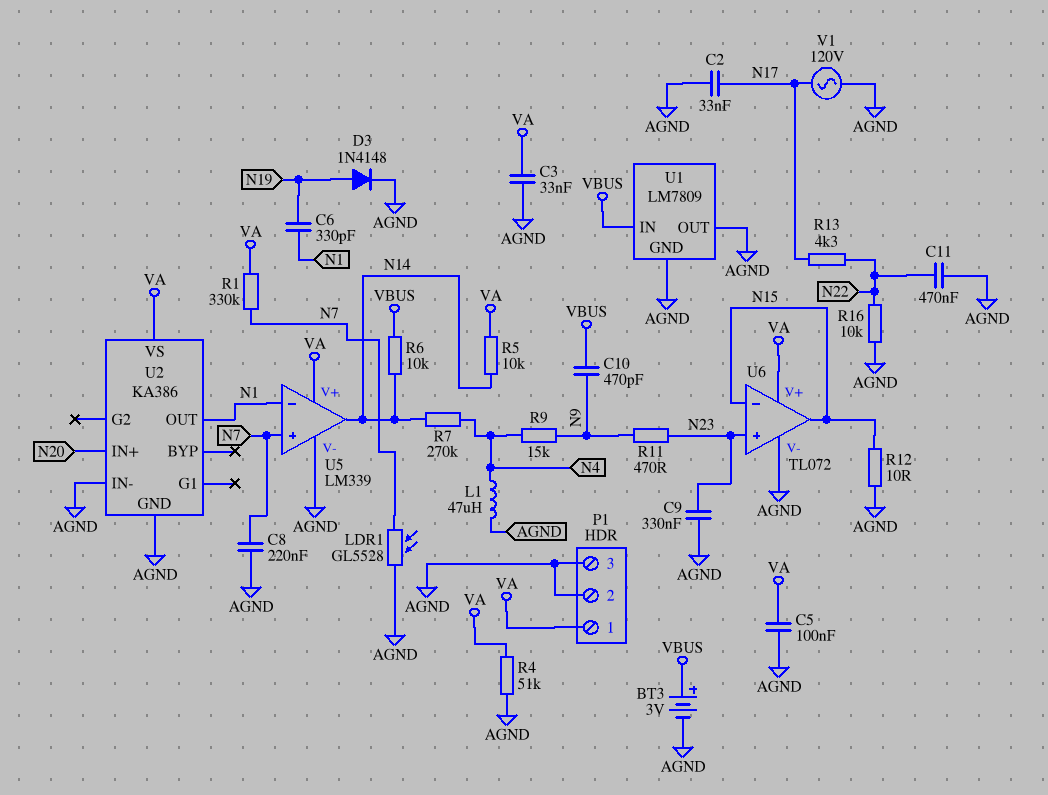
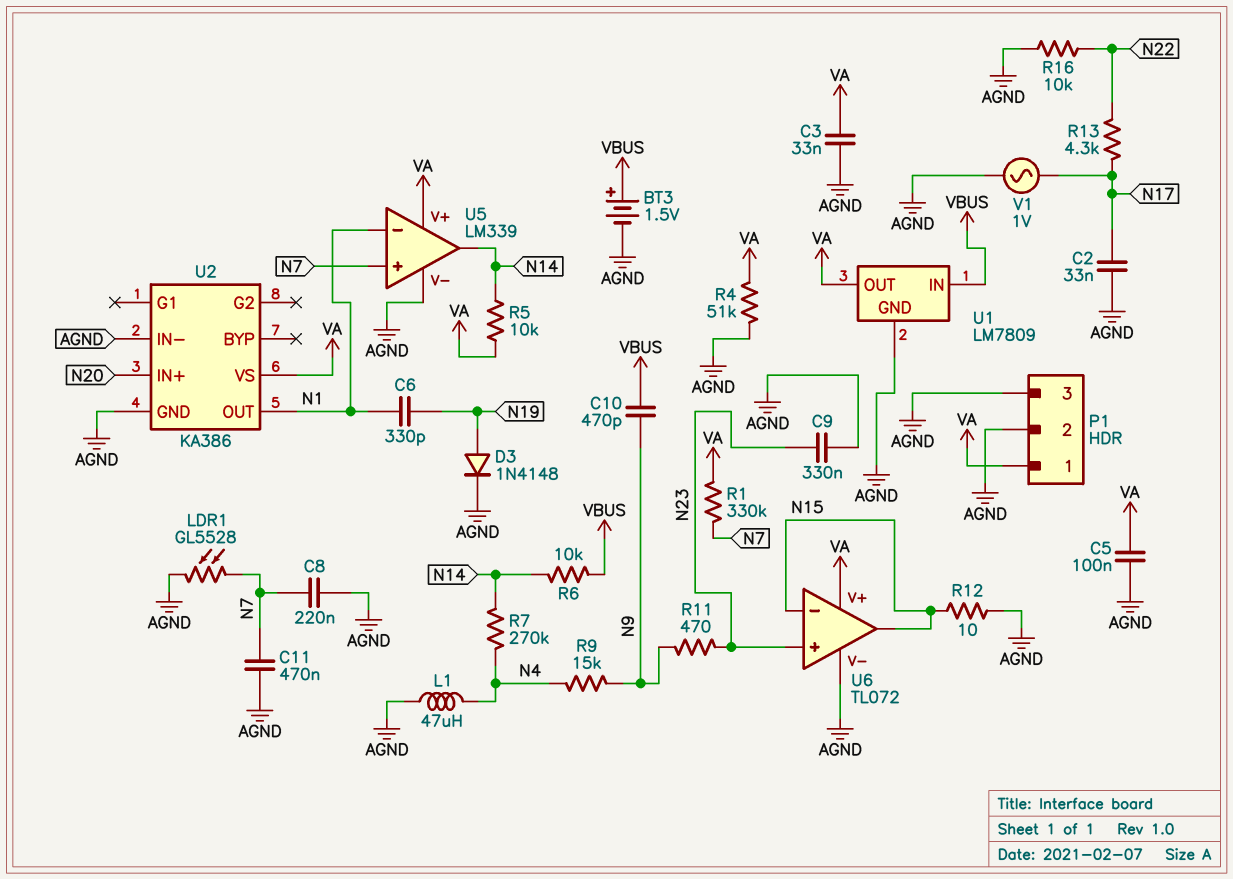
BT3: 3V (plus VBUS, minus AGND) -> 1.5V (plus VBUS, minus AGND)
C11: 470nF (AGND, N22) -> 470nF (AGND, N7)
U1 pin OUT: AGND -> VA
V1: AC 120V (AGND, N17) -> AC 1V (AGND, N17)

